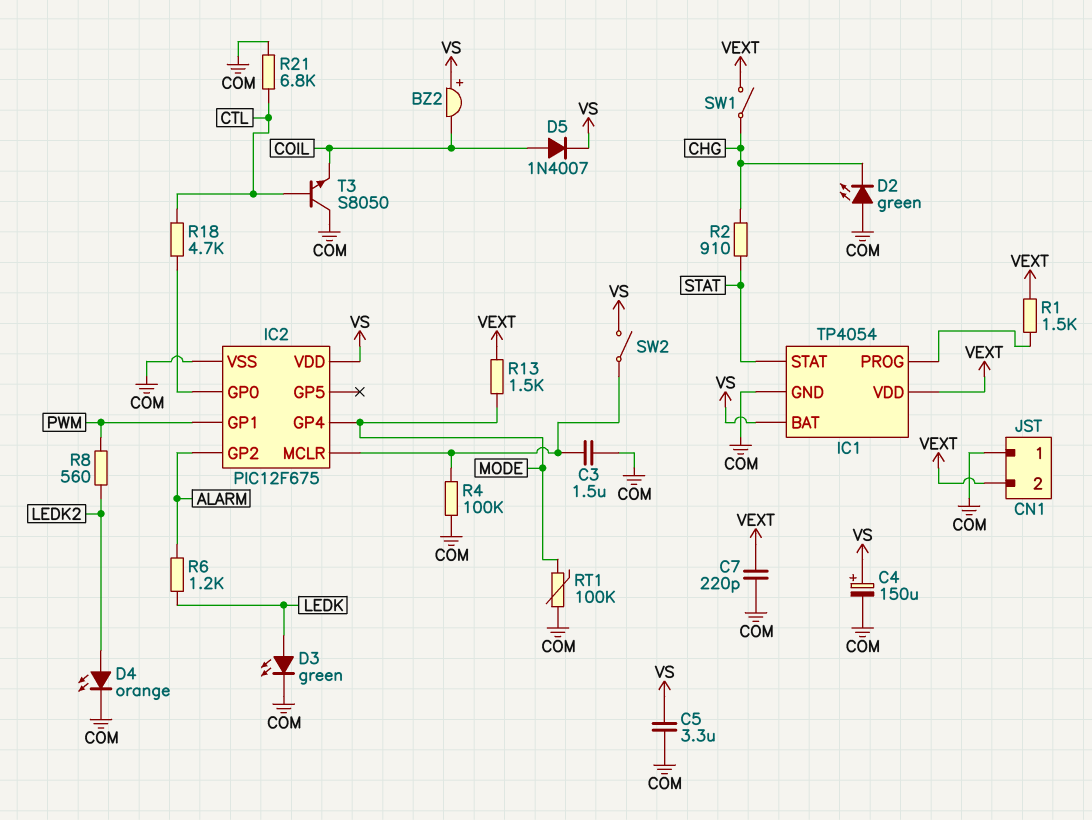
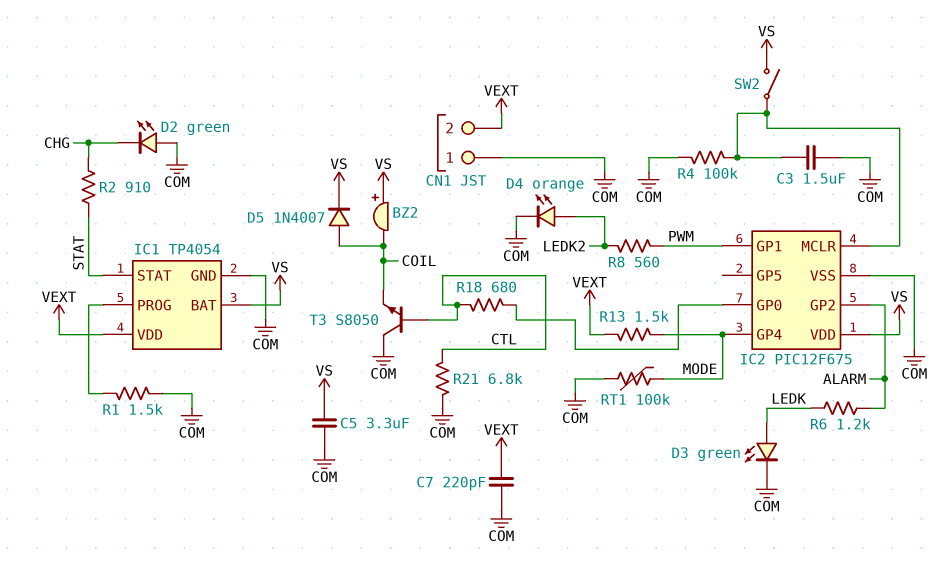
C4: 150uF (plus VS, minus COM) -> none
R1: 1.5k (IC1/PROG, VEXT) -> 1.5k (COM, IC1/PROG)
R18: 4.7k (CTL, IC2/GP0) -> 680 (CTL, IC2/GP0)
SW1: switch (CHG, VEXT) -> none

